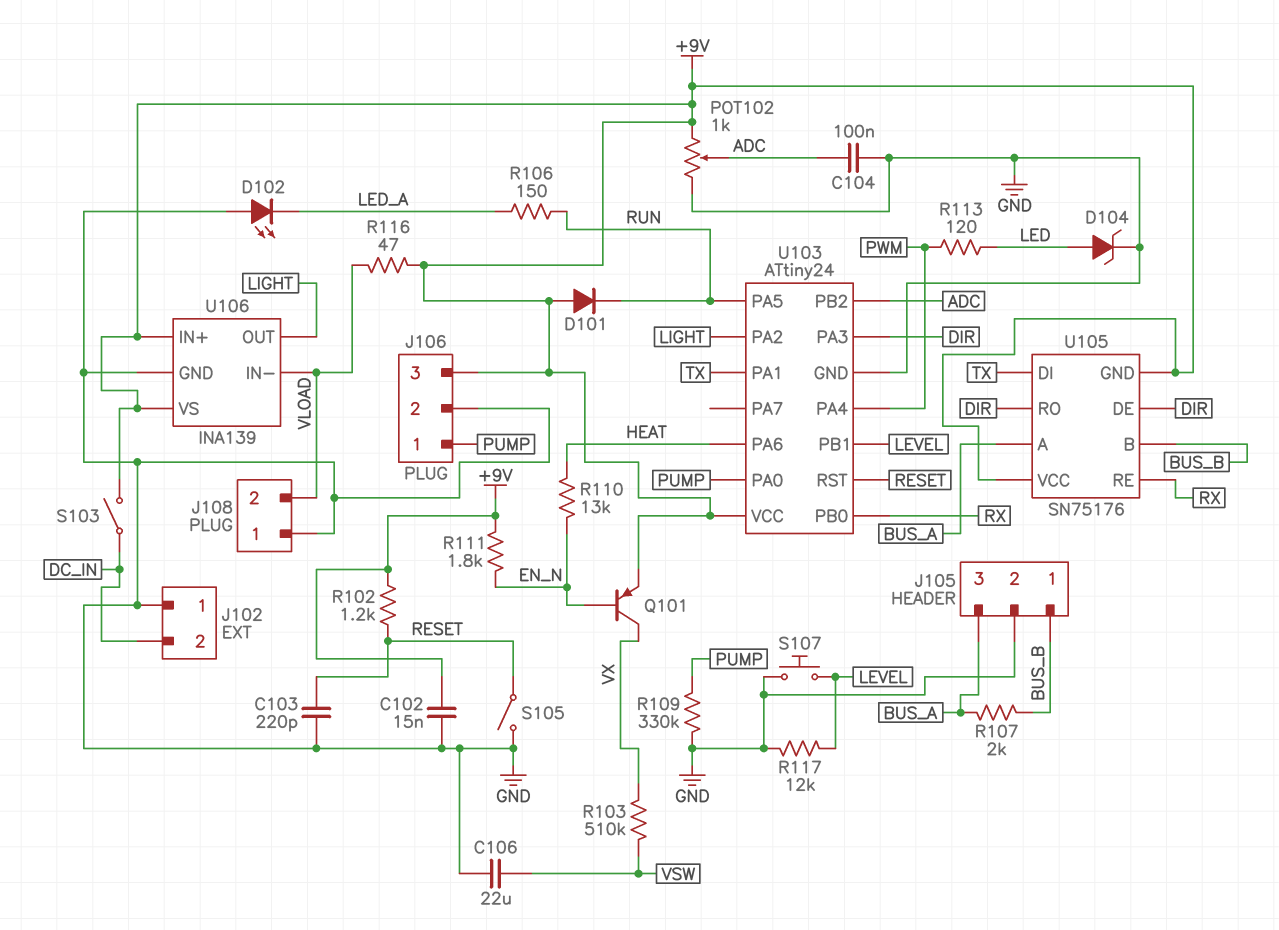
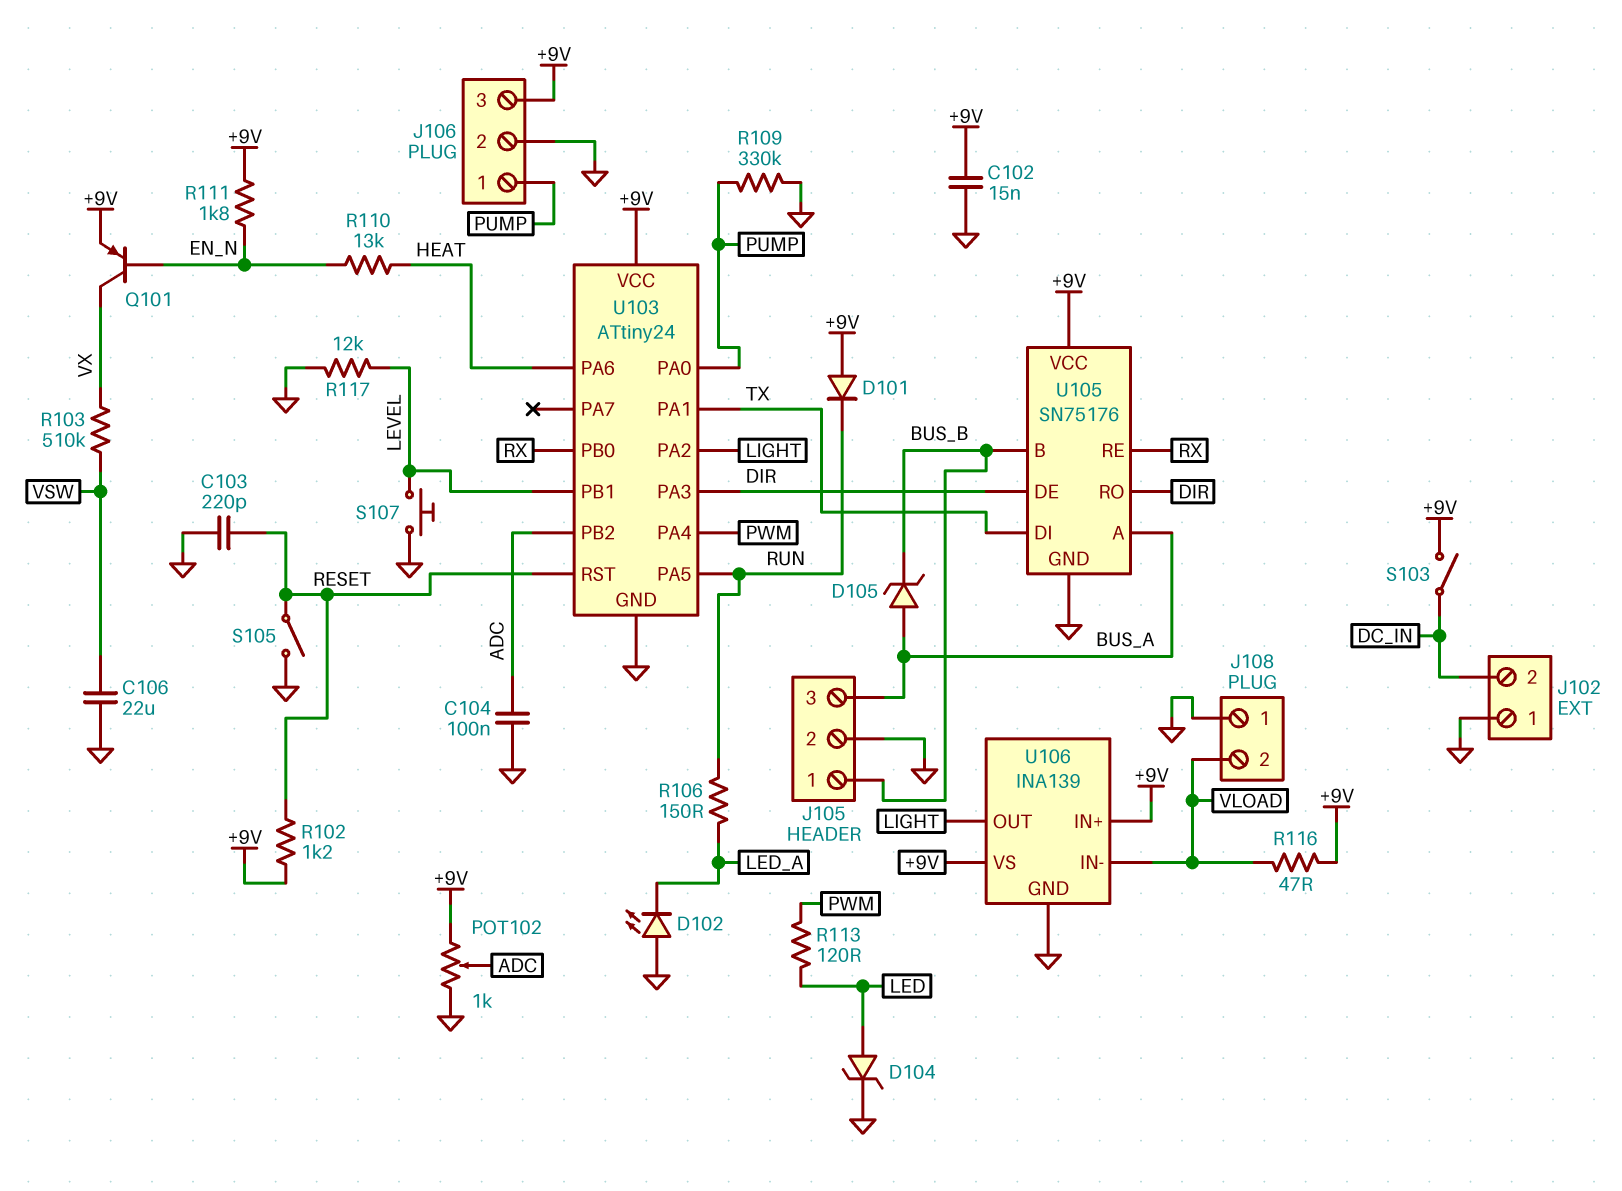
D105: none -> zener (A BUS_A, K BUS_B)
R107: 2k (BUS_A, BUS_B) -> none
U105 pin GND: +9V -> GND

